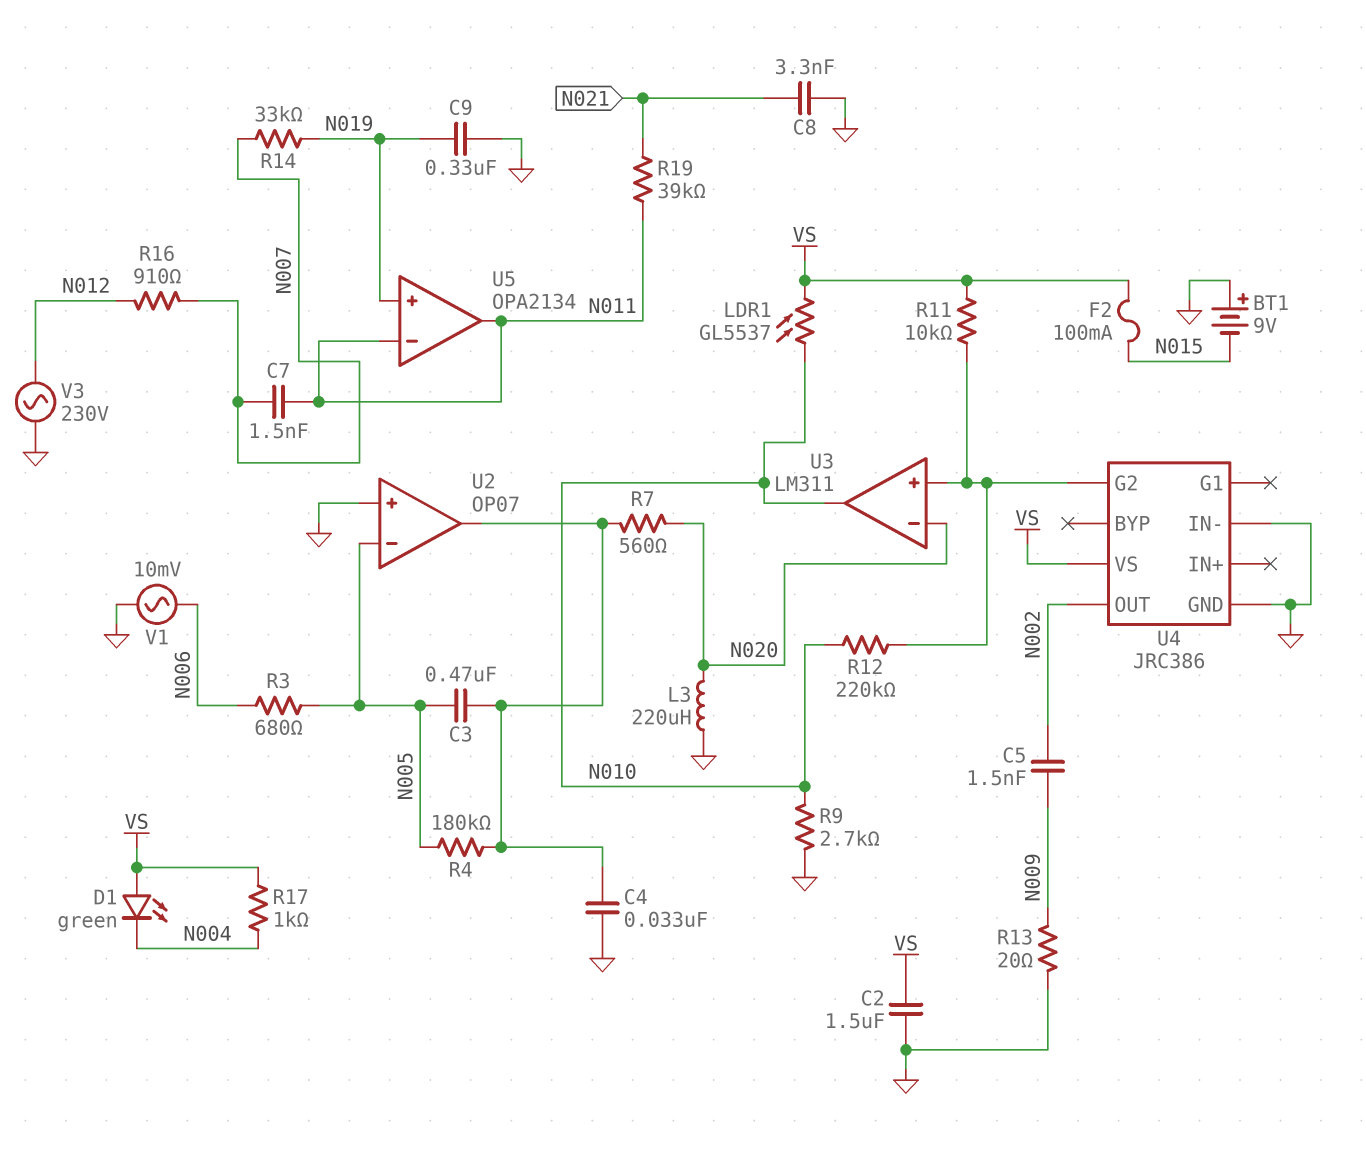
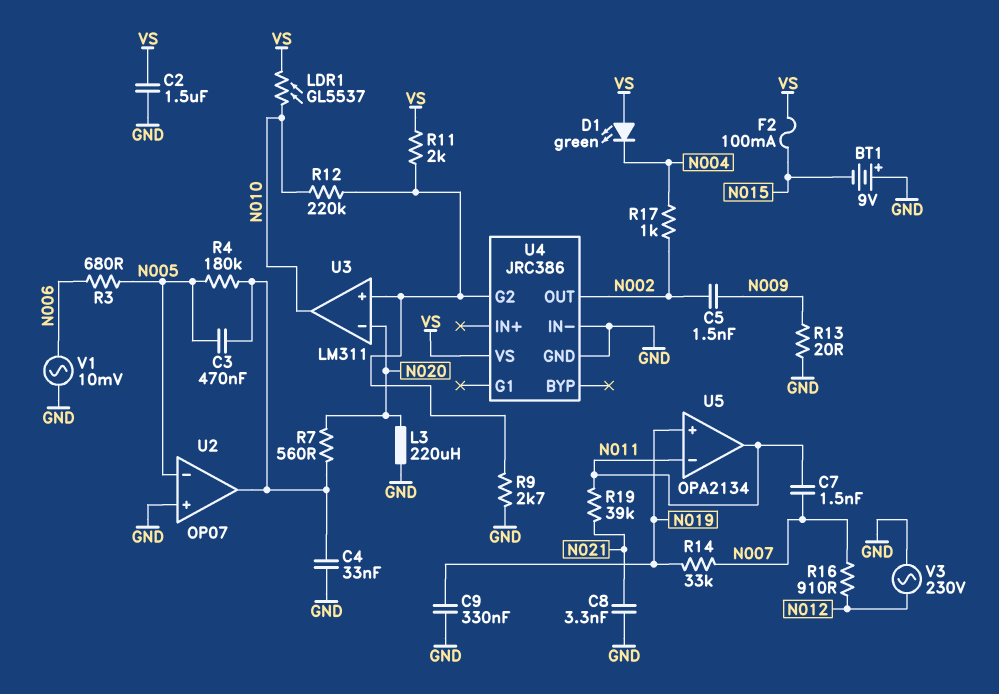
R9: 2.7k (GND, N010) -> 2.7k (GND, U3/in+)
R11: 10k (U3/in+, VS) -> 2k (U3/in+, VS)
R17: 1k (N004, VS) -> 1k (N002, N004)

